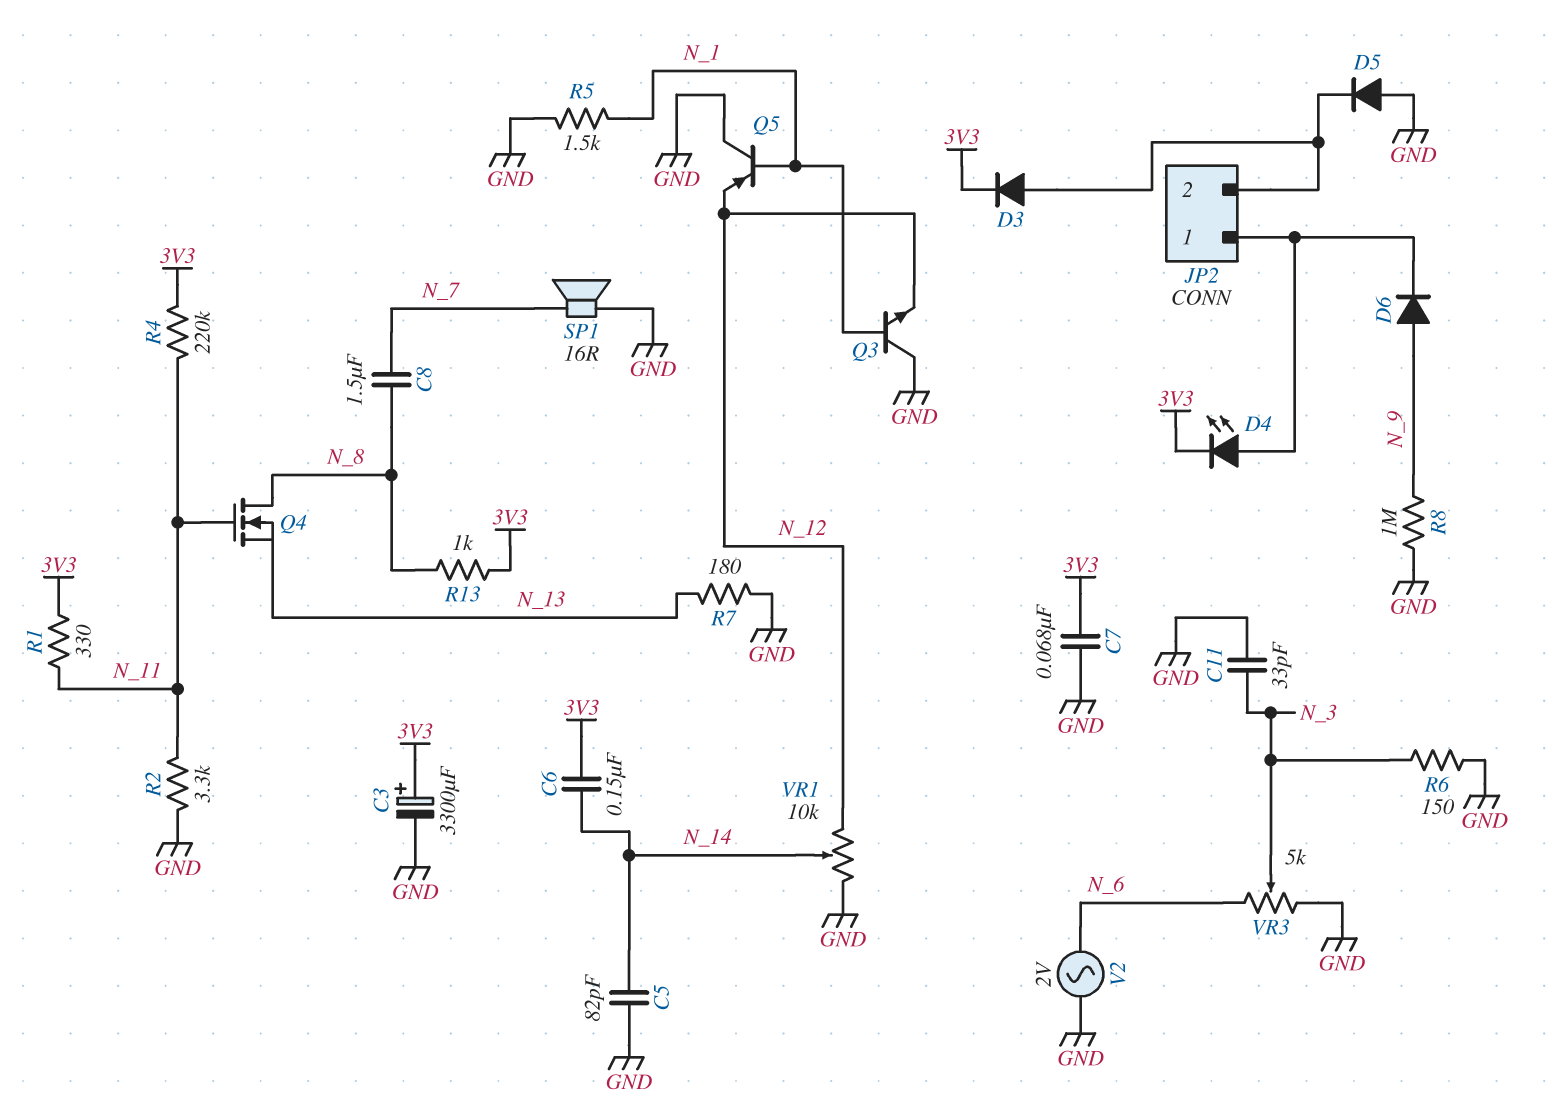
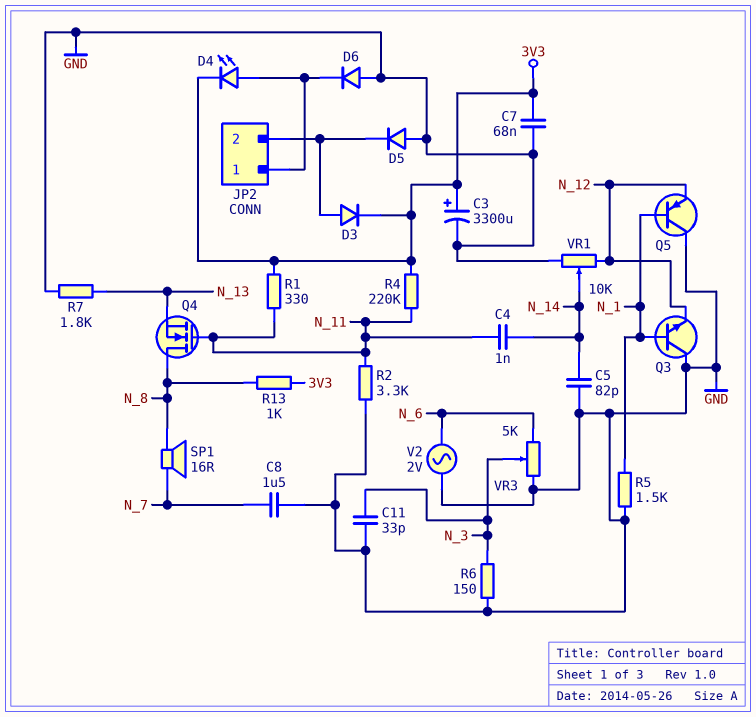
C4: none -> 1nF (N_11, N_14)
C6: 150nF (3V3, N_14) -> none
C8: 1.5uF (N_7, N_8) -> 1.5uF (GND, N_7)
D6: diode (A N_9, K JP2/1) -> diode (A GND, K JP2/1)
R7: 180 (GND, N_13) -> 1.8k (GND, N_13)
R8: 1M (GND, N_9) -> none
SP1: speaker 16R (GND, N_7) -> speaker 16R (N_7, N_8)

